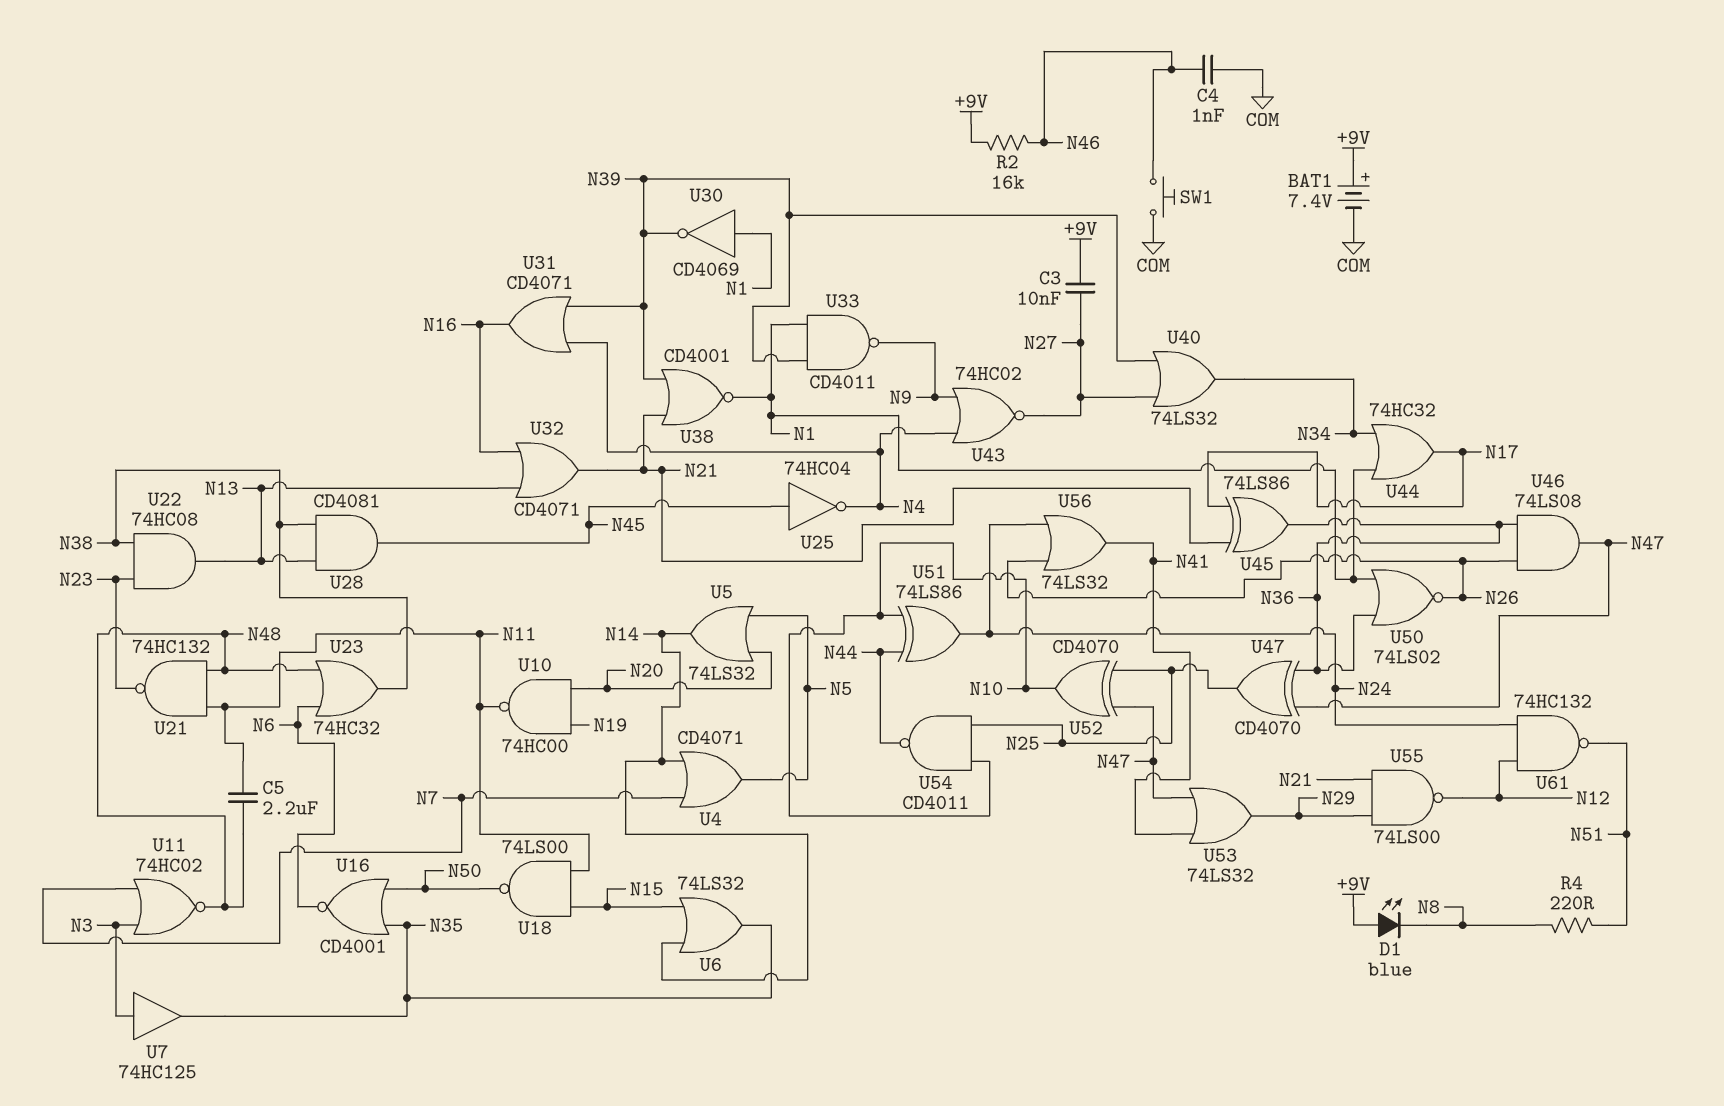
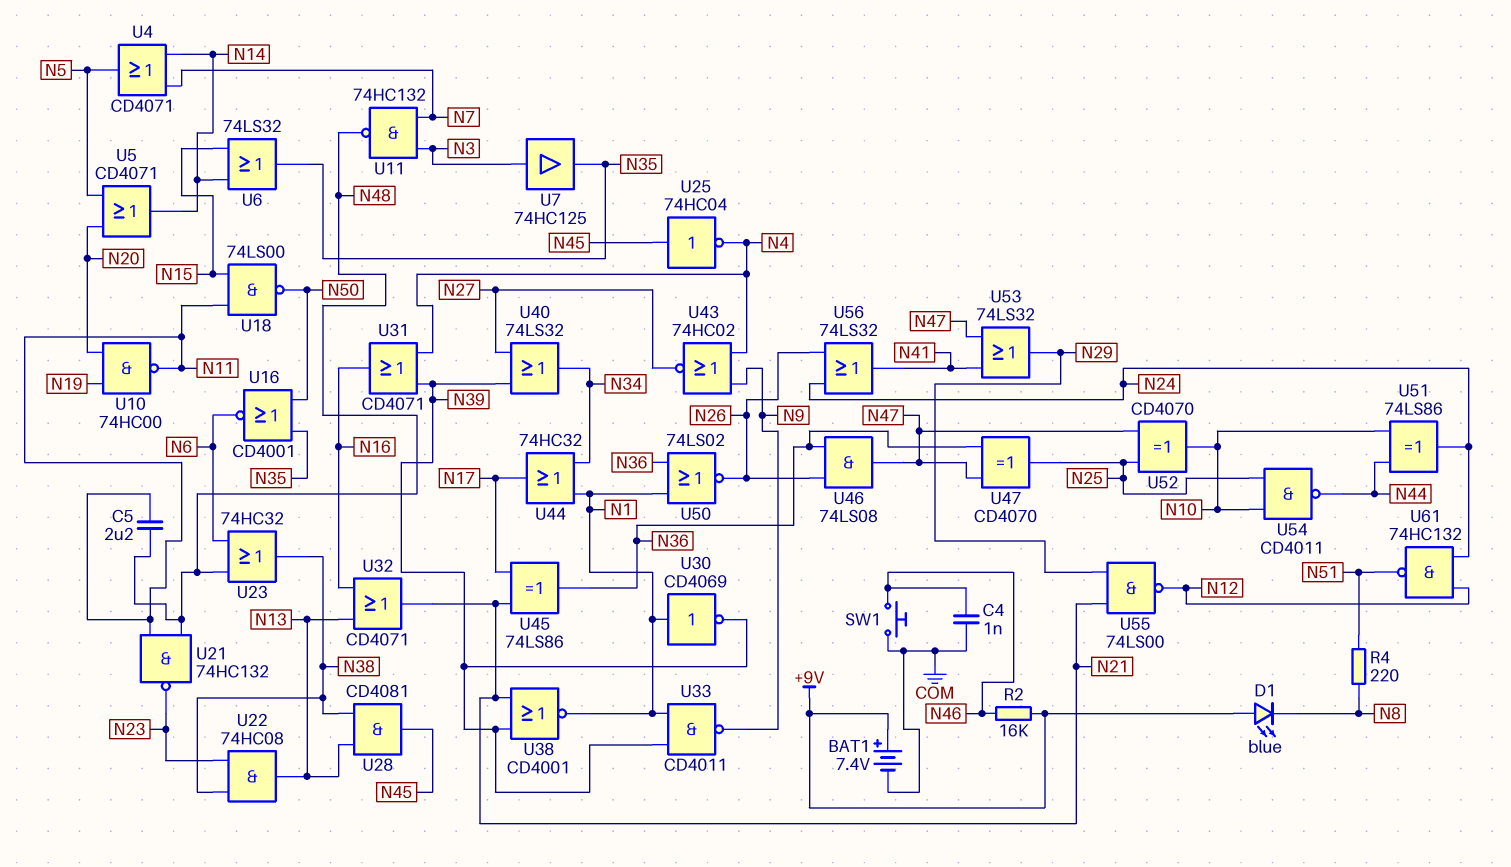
C3: 10nF (+9V, N27) -> none
U5: OR 74LS32 (in N5, in N20, out N14) -> OR CD4071 (in N5, in N20, out N14)
U11: NOR 74HC02 (in N3, in N7, out N48) -> NAND 74HC132 (in N3, in N7, out N48)

